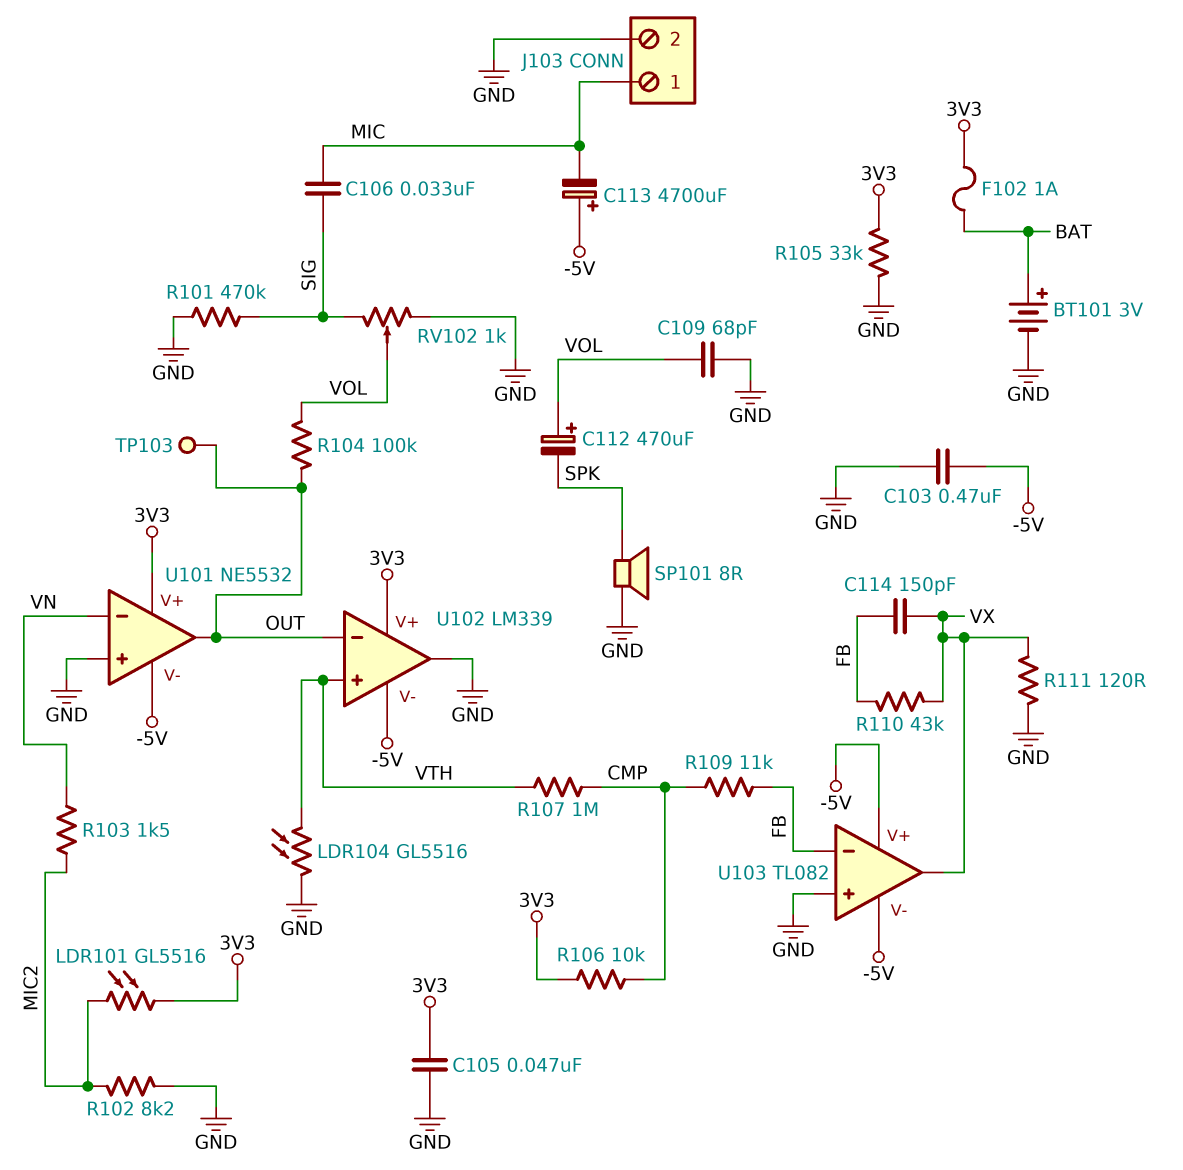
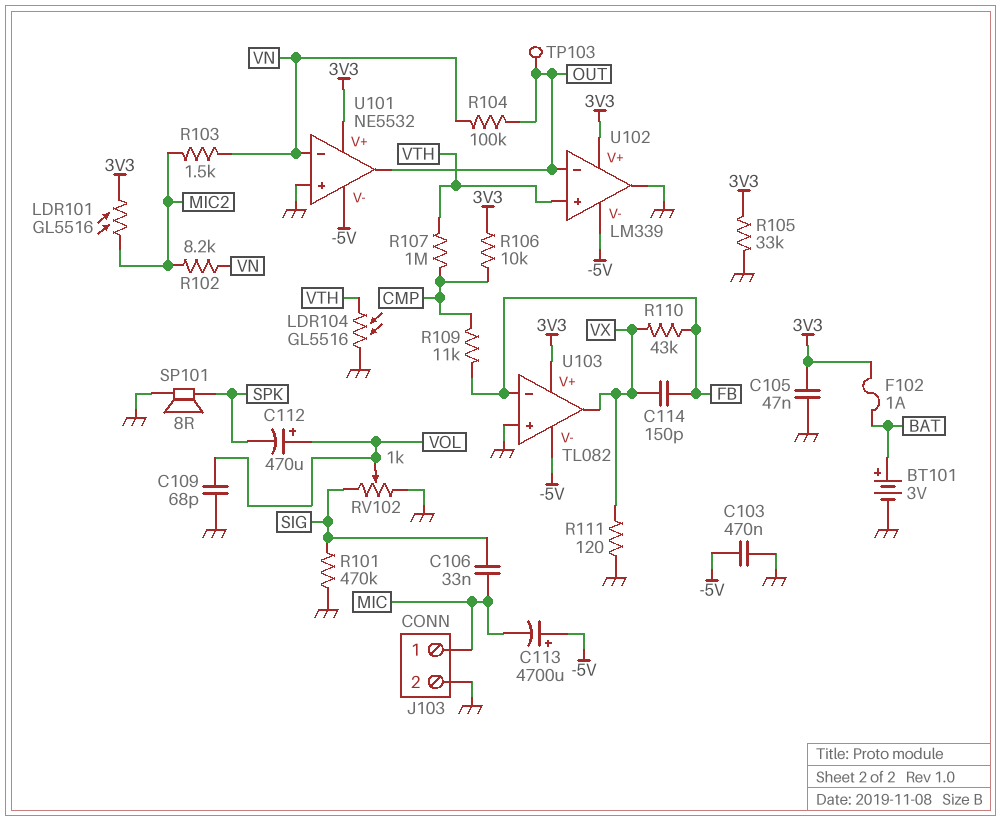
R102: 8.2k (GND, MIC2) -> 8.2k (MIC2, VN)
R104: 100k (OUT, VOL) -> 100k (OUT, VN)
U103 pin V+: -5V -> 3V3

